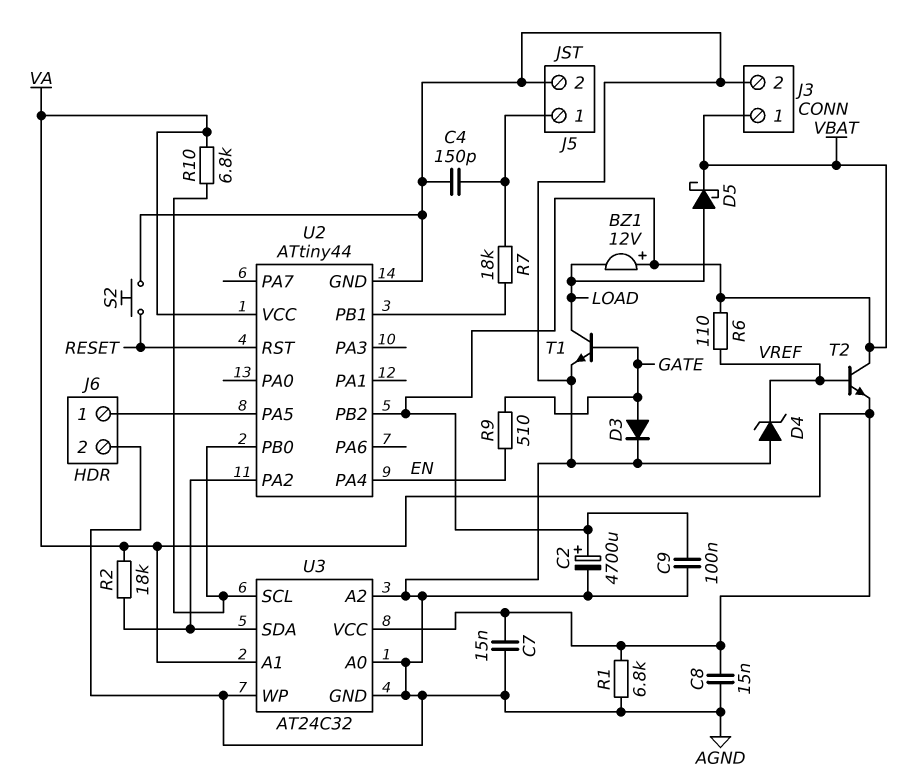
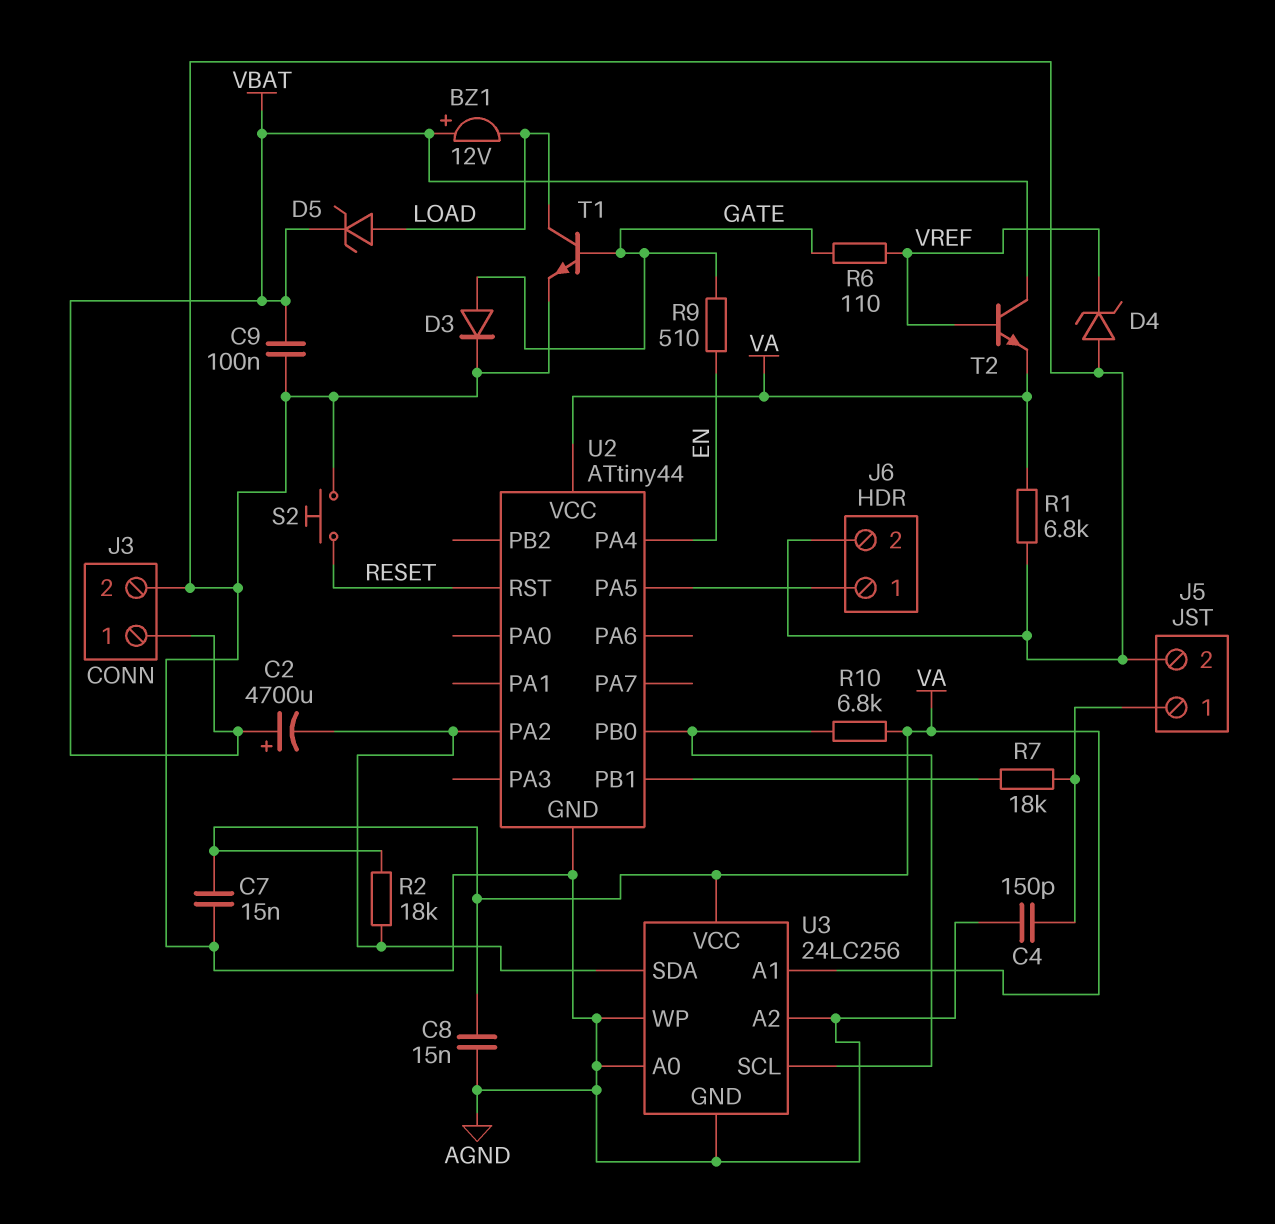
C2: 4700uF (plus VBAT, minus AGND) -> 4700uF (plus VBAT, minus U2/PA2)
D5: schottky (A LOAD, K VBAT) -> zener (A LOAD, K VBAT)
R6: 110 (VBAT, VREF) -> 110 (GATE, VREF)
U2 pin PB2: VBAT -> none
U3: AT24C32 -> 24LC256

